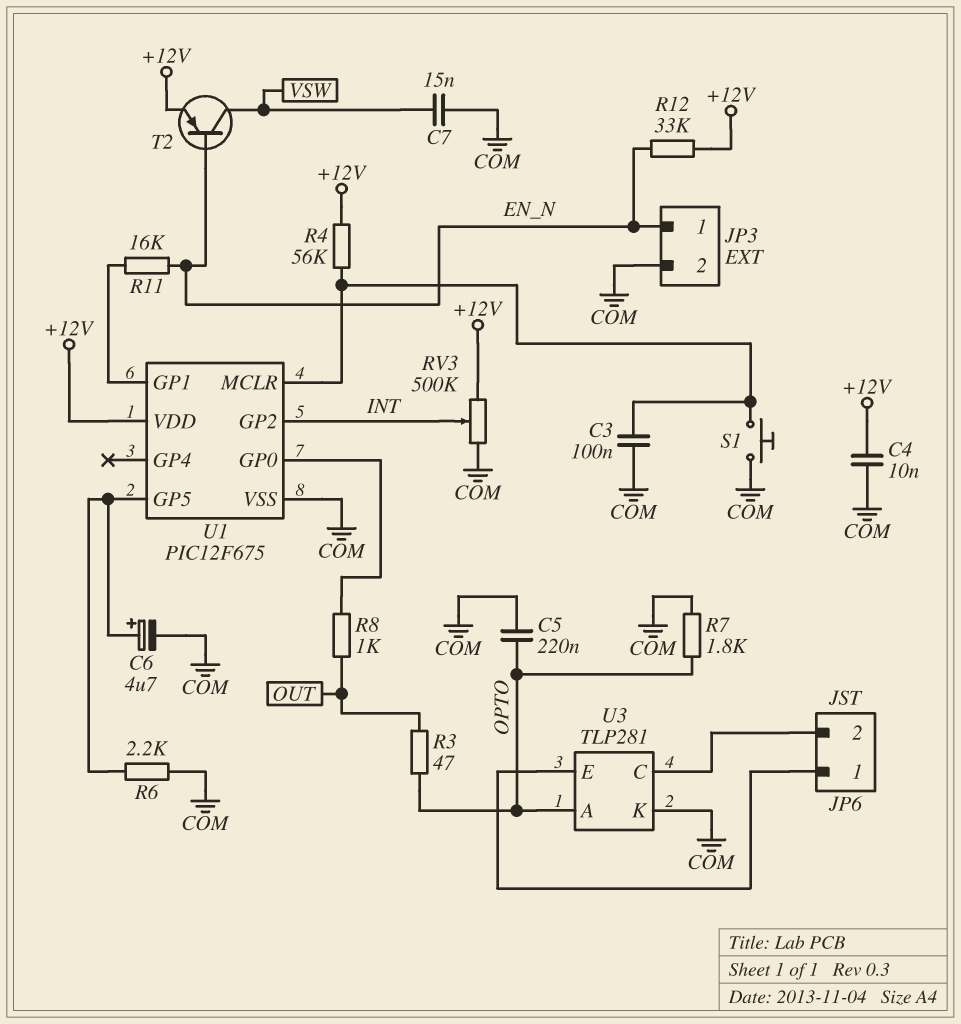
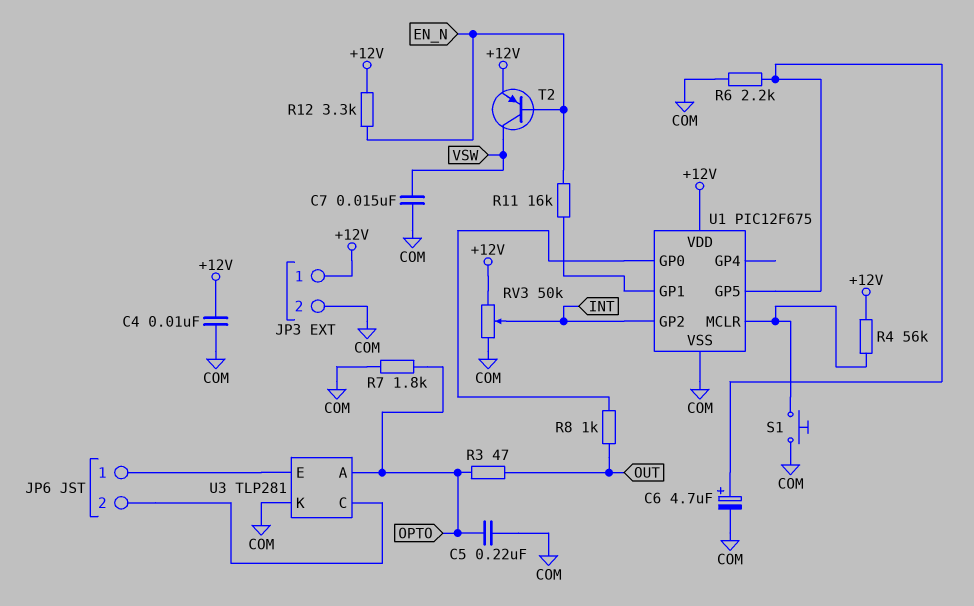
C3: 100nF (COM, U1/MCLR) -> none
JP3 pin 1: EN_N -> +12V
R12: 33k (+12V, EN_N) -> 3.3k (+12V, EN_N)
RV3: 500k (+12V, COM, wiper INT) -> 50k (+12V, COM, wiper INT)

